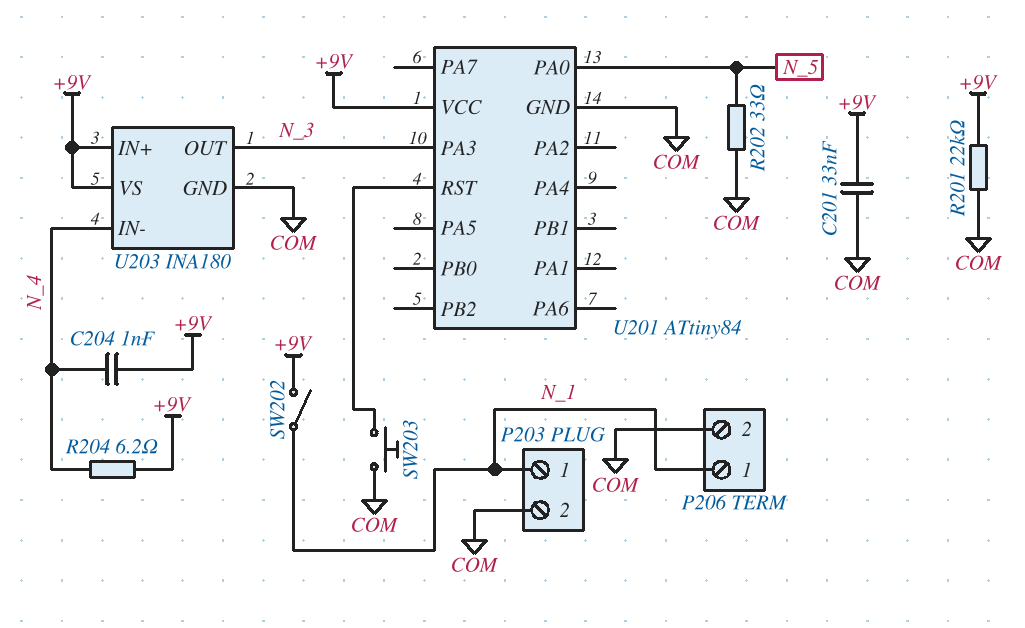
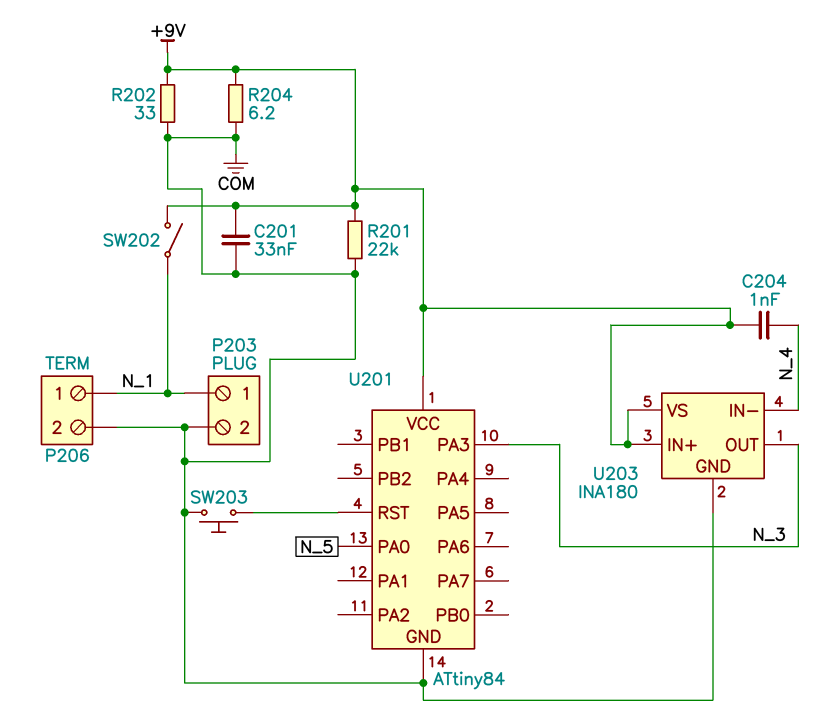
R202: 33 (COM, N_5) -> 33 (+9V, COM)
R204: 6.2 (+9V, N_4) -> 6.2 (+9V, COM)

